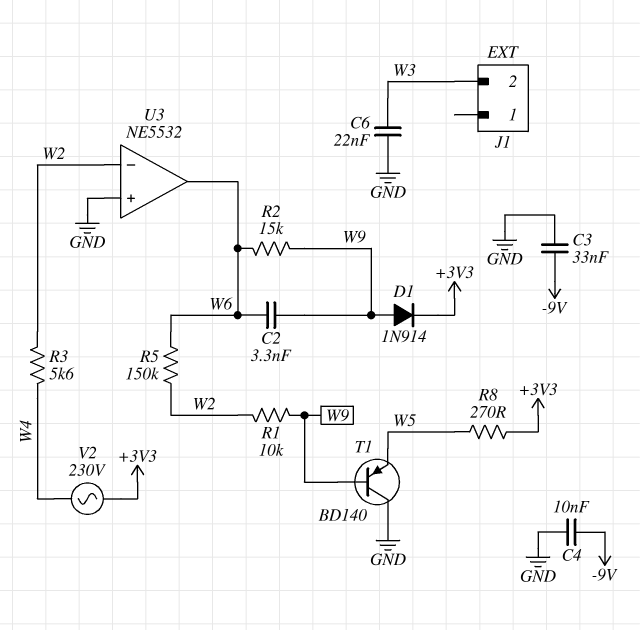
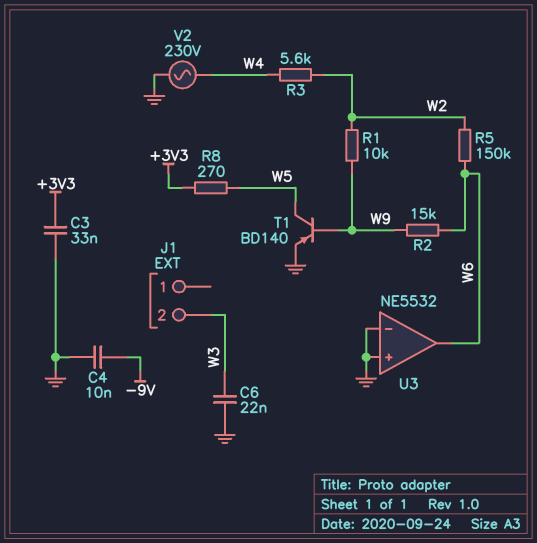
C2: 3.3nF (W6, W9) -> none
C3: 33nF (-9V, GND) -> 33nF (+3V3, GND)
D1: diode 1N914 (A W9, K +3V3) -> none
T1: PNP BD140 (B W9, C GND, E W5) -> PNP BD140 (B W9, C W5, E GND)
U3 pin in-: W2 -> GND
V2: AC 230V (+3V3, W4) -> AC 230V (GND, W4)

